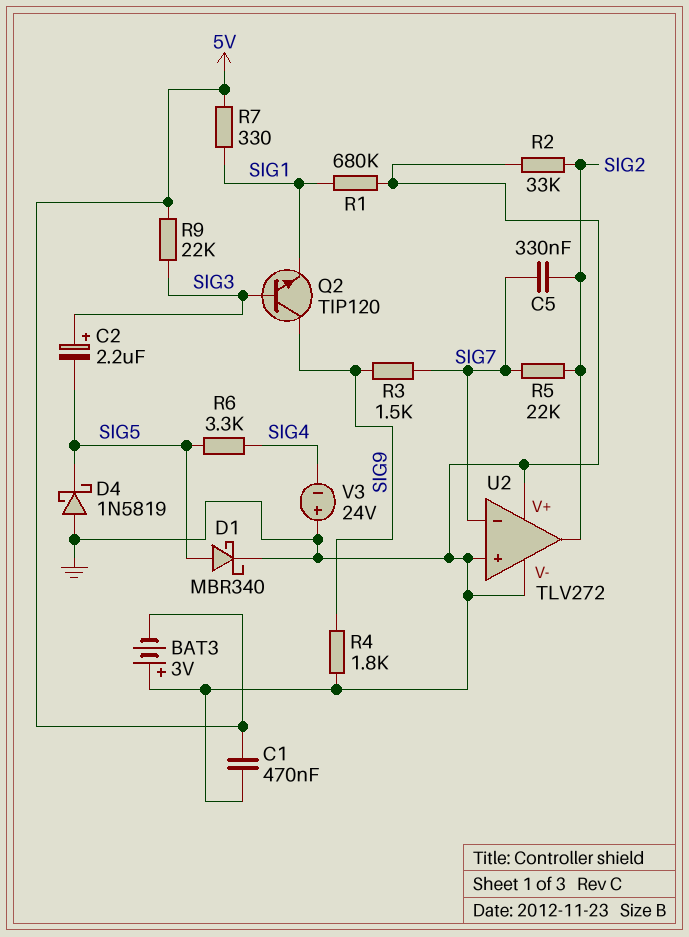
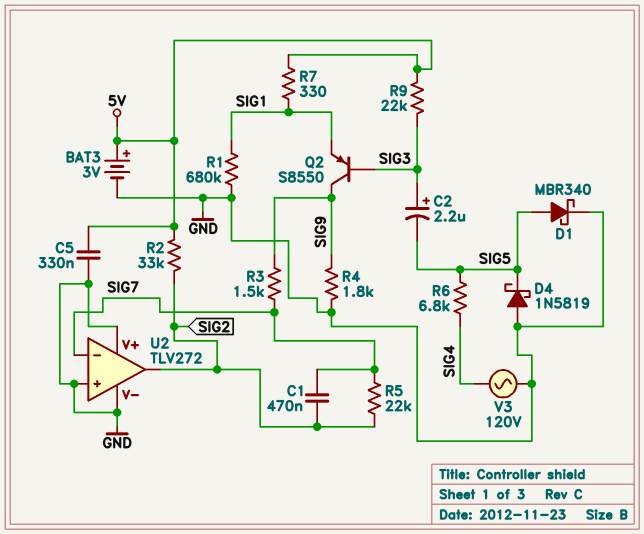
BAT3: 3V (plus GND, minus 5V) -> 3V (plus 5V, minus GND)
C1: 470nF (5V, GND) -> 470nF (SIG2, SIG7)
C5: 330nF (SIG2, SIG7) -> 330nF (5V, GND)
Q2: NPN TIP120 (B SIG3, C SIG9, E SIG1) -> PNP S8550 (B SIG3, C SIG9, E SIG1)
R2: 33k (GND, SIG2) -> 33k (5V, SIG2)
R6: 3.3k (SIG4, SIG5) -> 6.8k (SIG4, SIG5)
V3: 24V (plus GND, minus SIG4) -> AC 120V (GND, SIG4)

